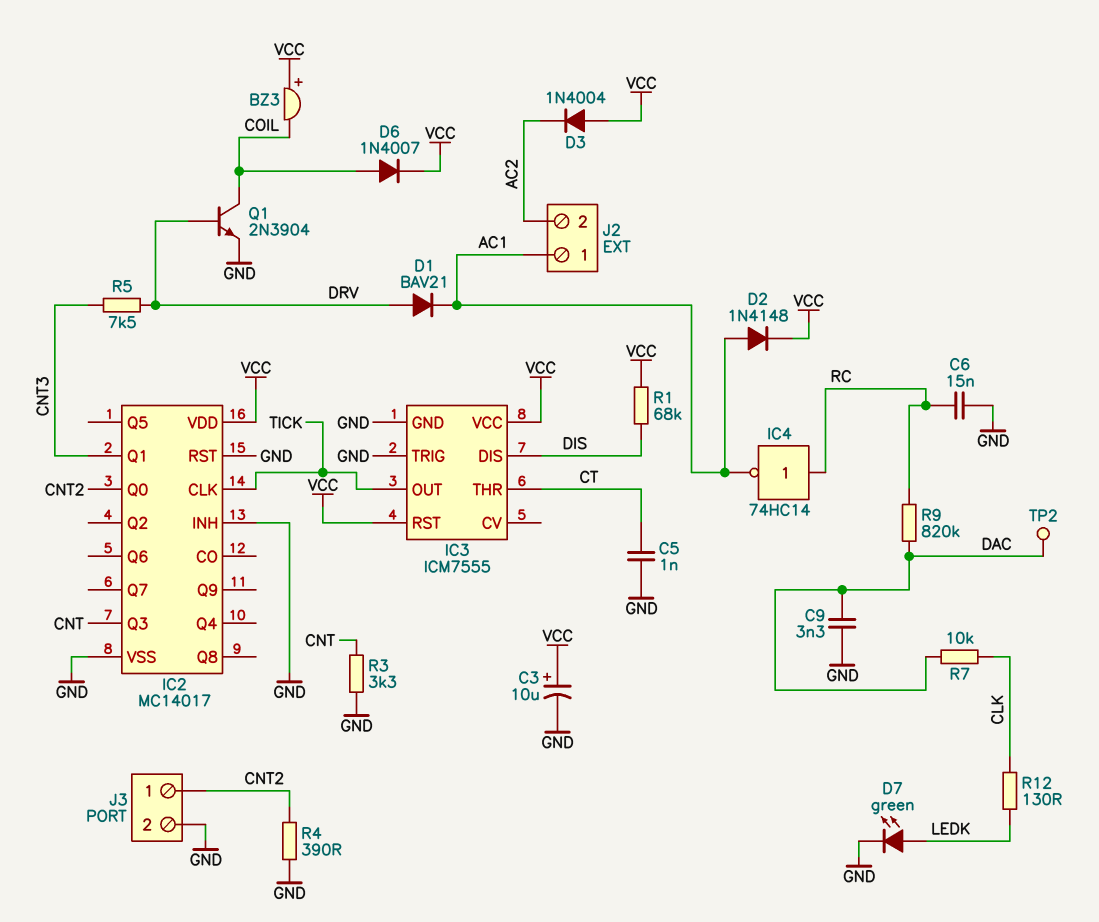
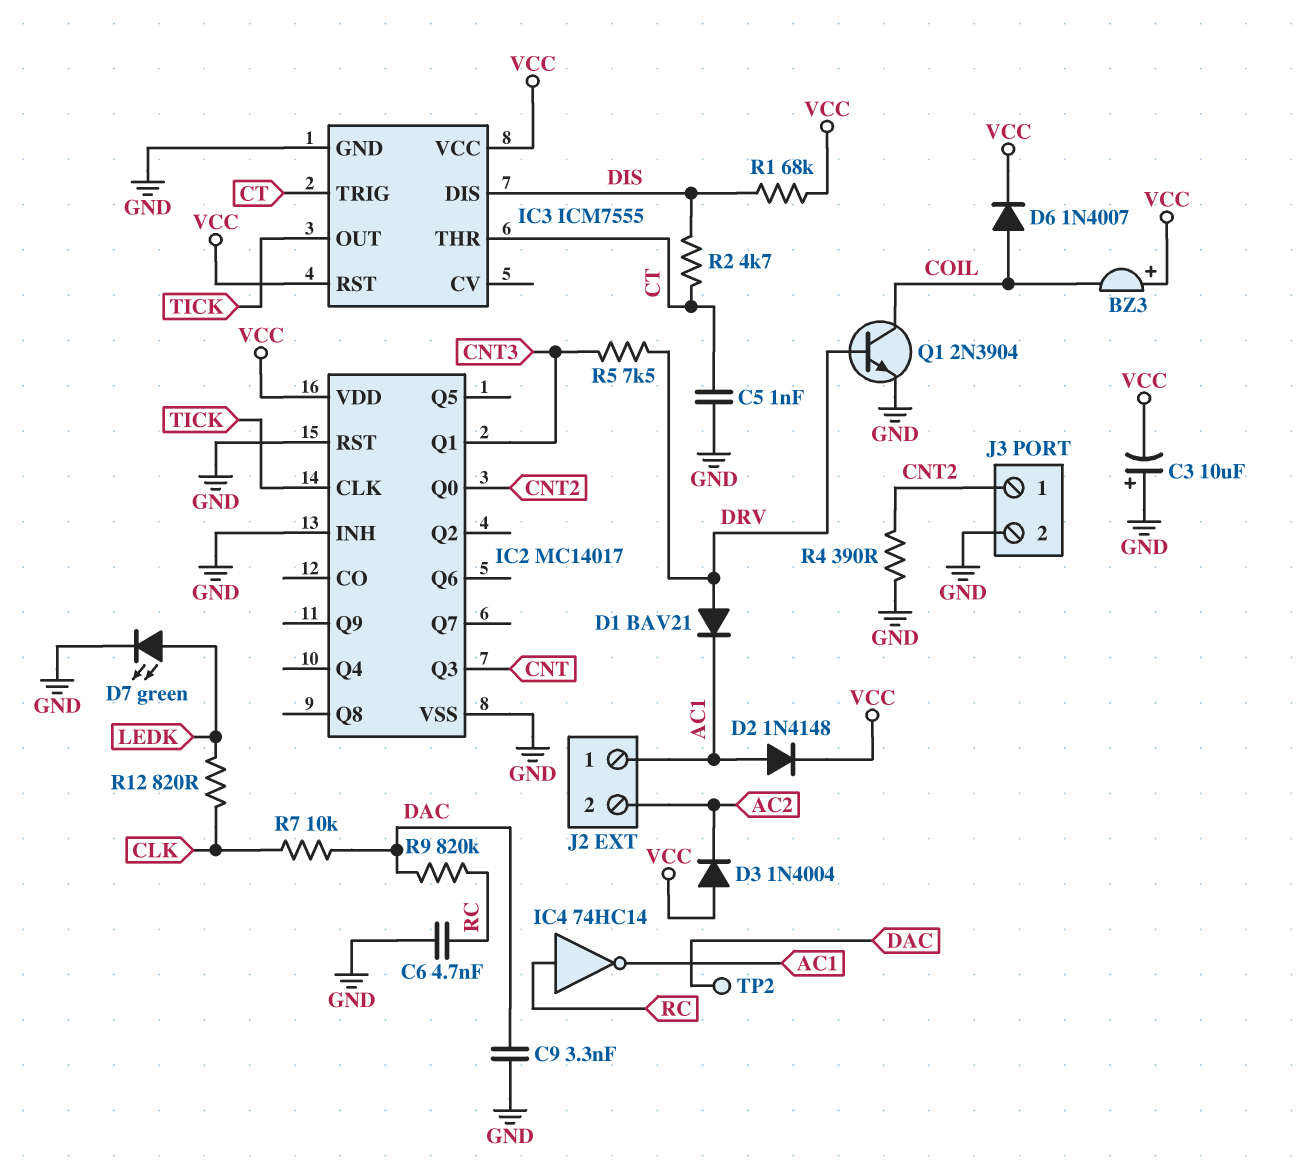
C3: 10uF (plus VCC, minus GND) -> 10uF (plus GND, minus VCC)
C6: 15nF (GND, RC) -> 4.7nF (GND, RC)
IC3 pin TRIG: GND -> CT
R2: none -> 4.7k (CT, DIS)
R3: 3.3k (CNT, GND) -> none
R12: 130 (CLK, LEDK) -> 820 (CLK, LEDK)

